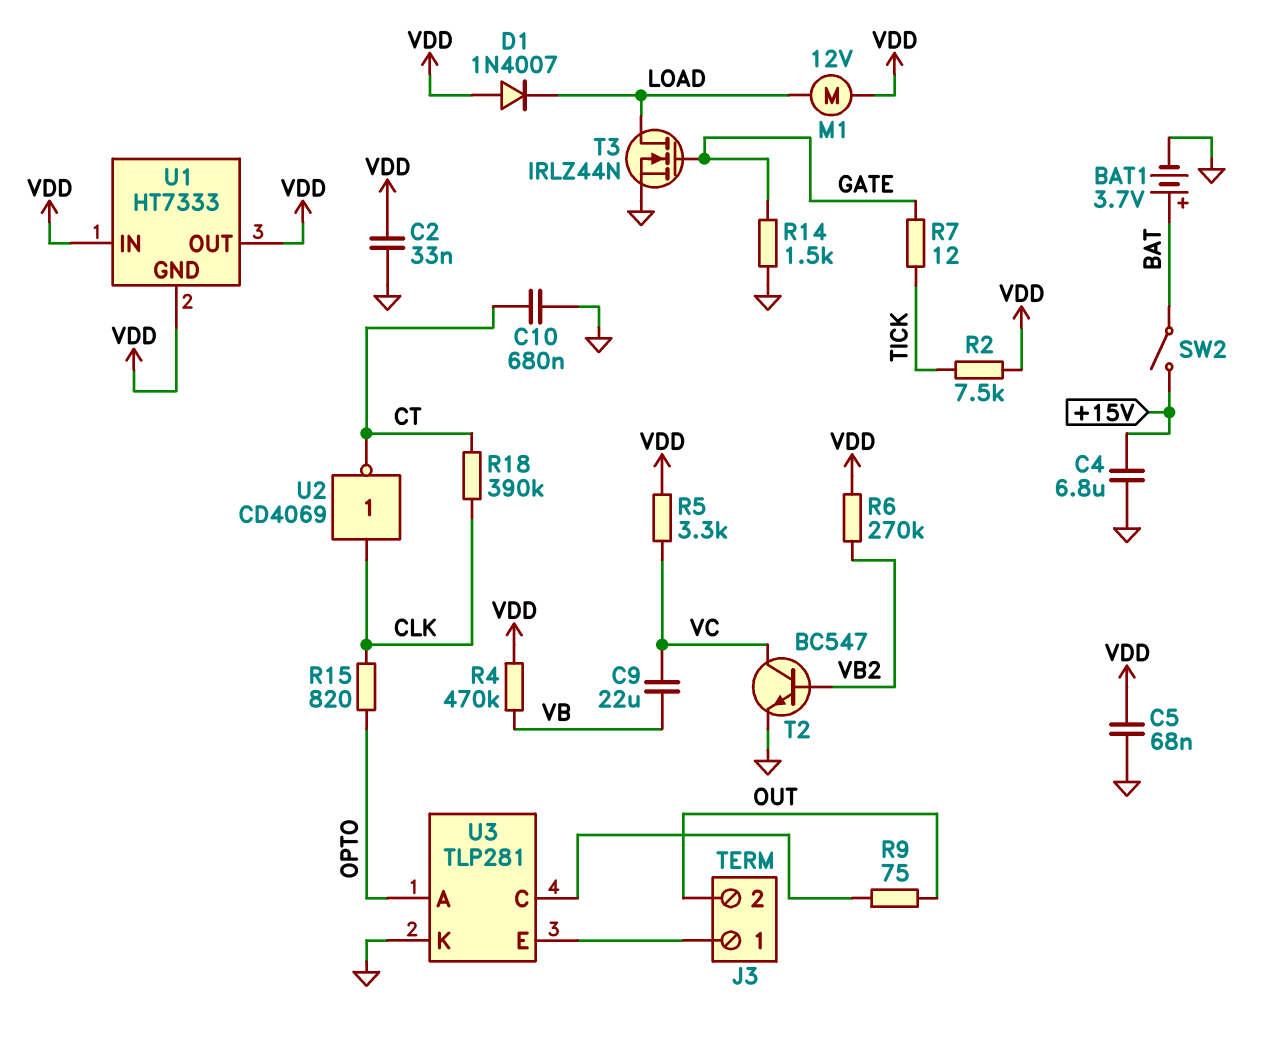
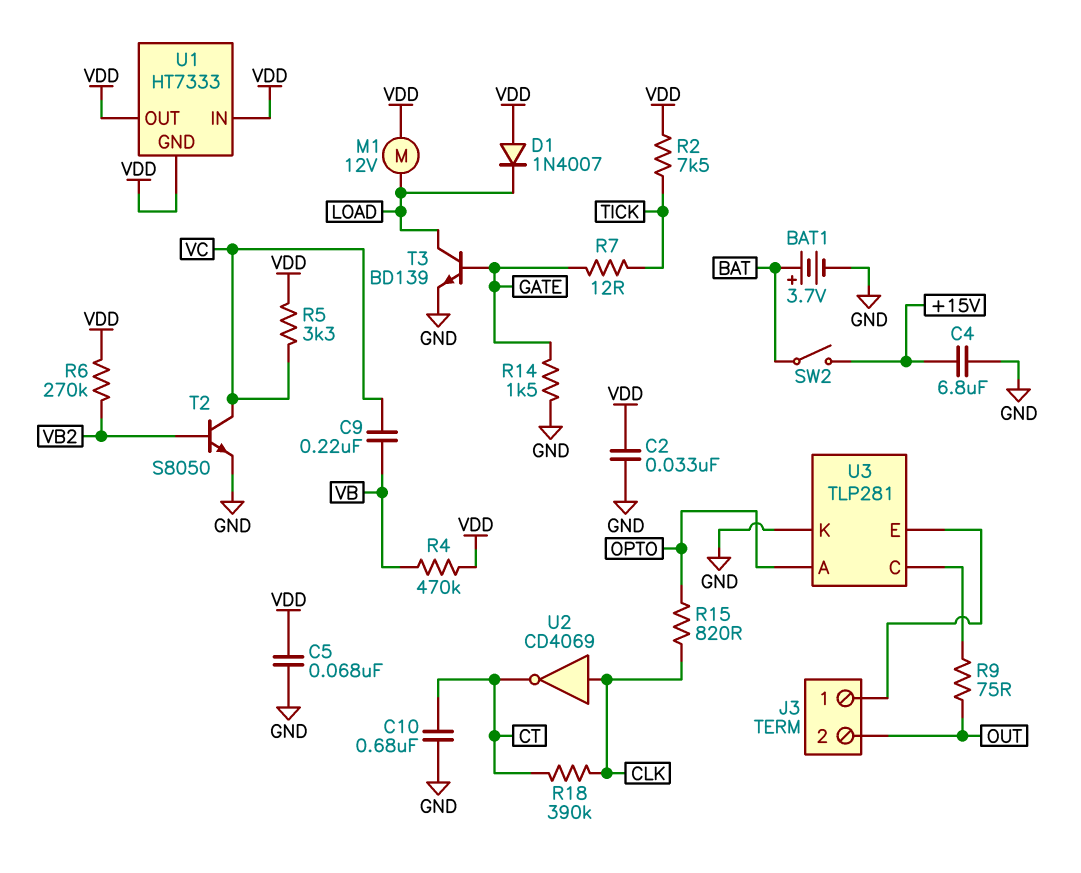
C9: 22uF (VB, VC) -> 220nF (VB, VC)
T2: NPN BC547 (B VB2, C VC, E GND) -> NPN S8050 (B VB2, C VC, E GND)
T3: NMOS IRLZ44N (G GATE, D LOAD, S GND) -> NPN BD139 (B GATE, C LOAD, E GND)

